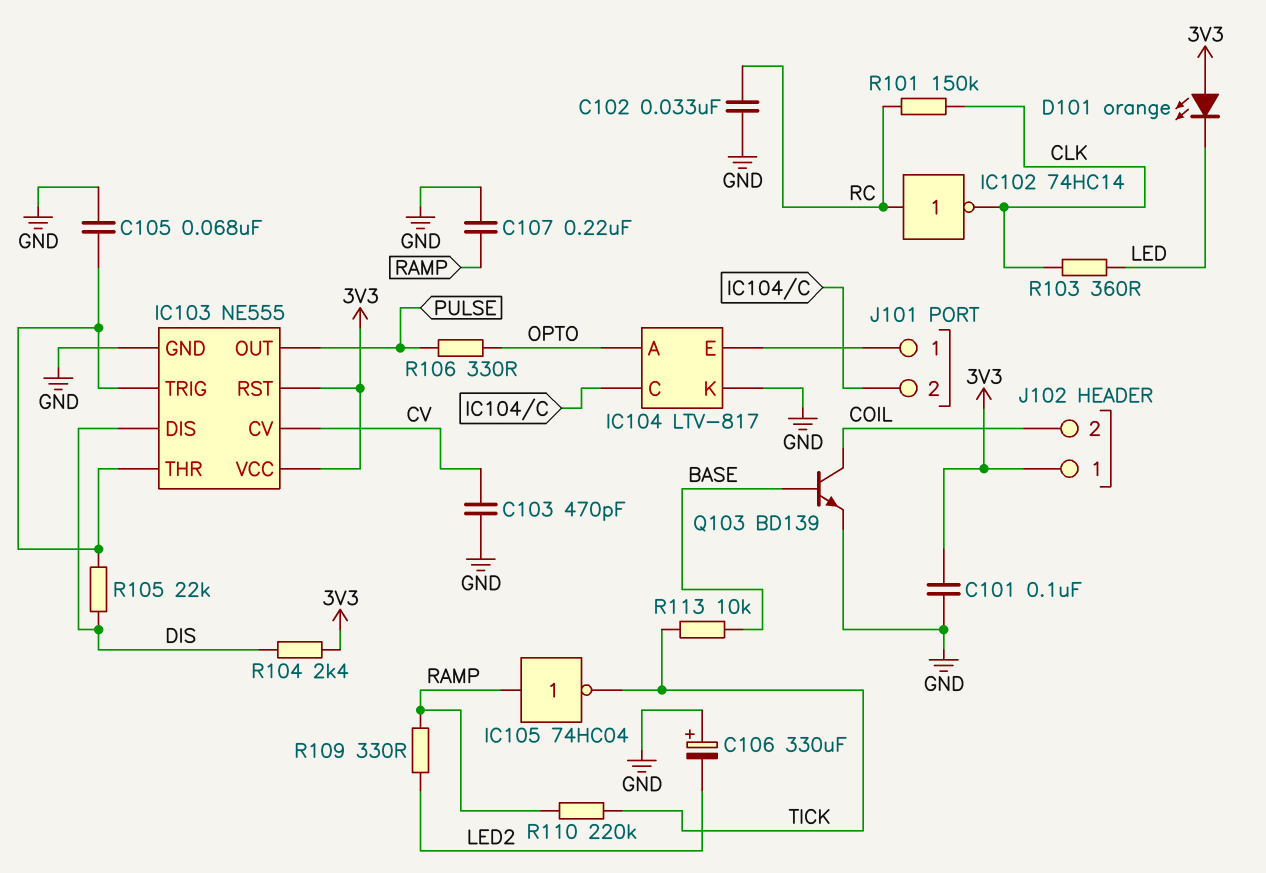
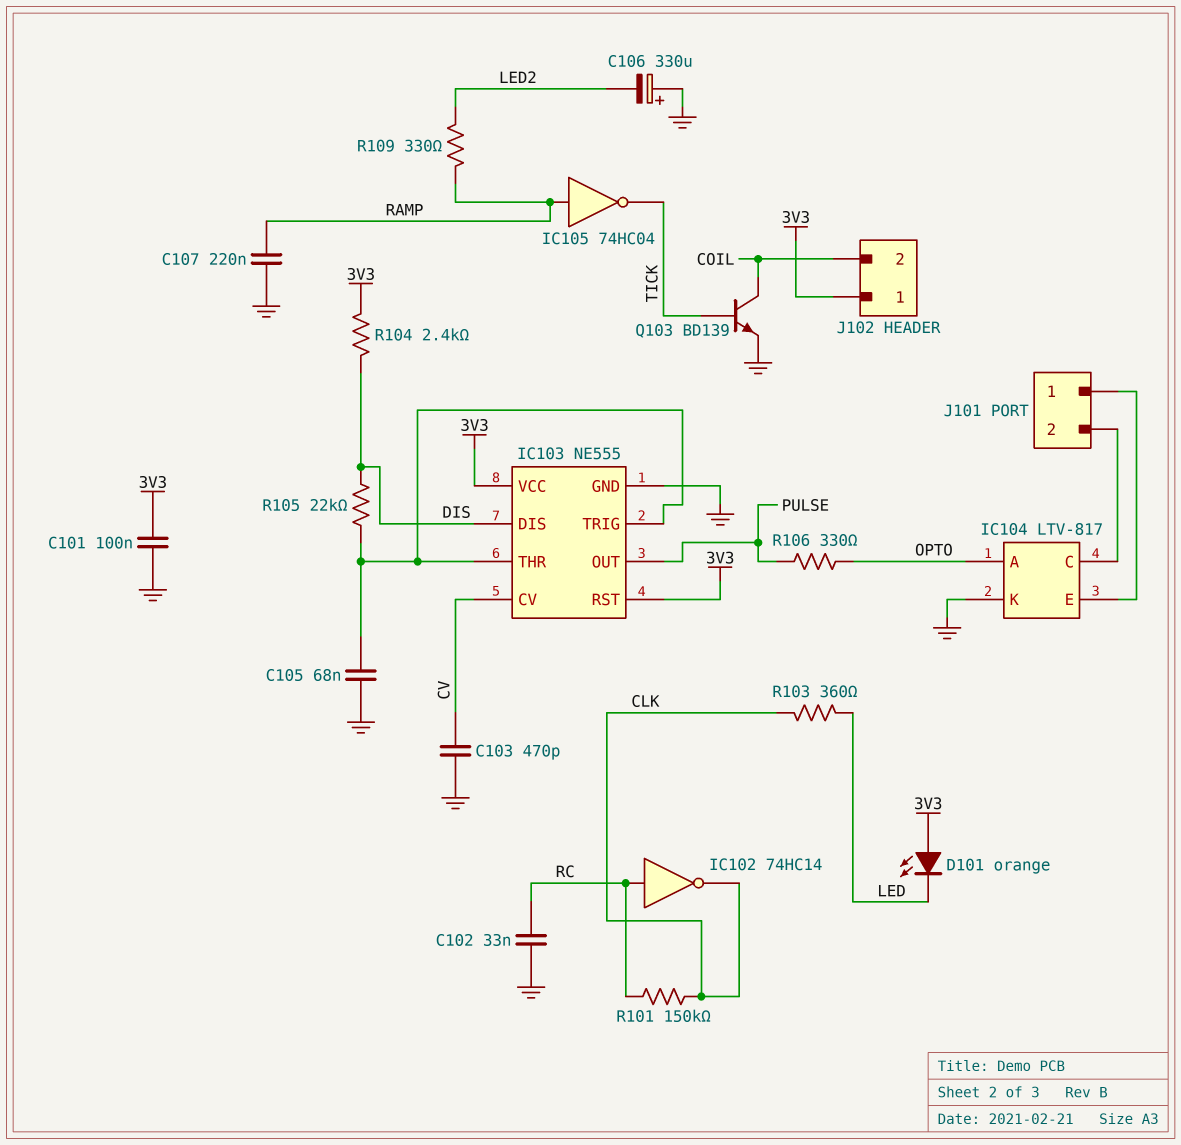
Q103: NPN BD139 (B BASE, C COIL, E GND) -> NPN BD139 (B TICK, C COIL, E GND)
R110: 220k (RAMP, TICK) -> none
R113: 10k (BASE, TICK) -> none

